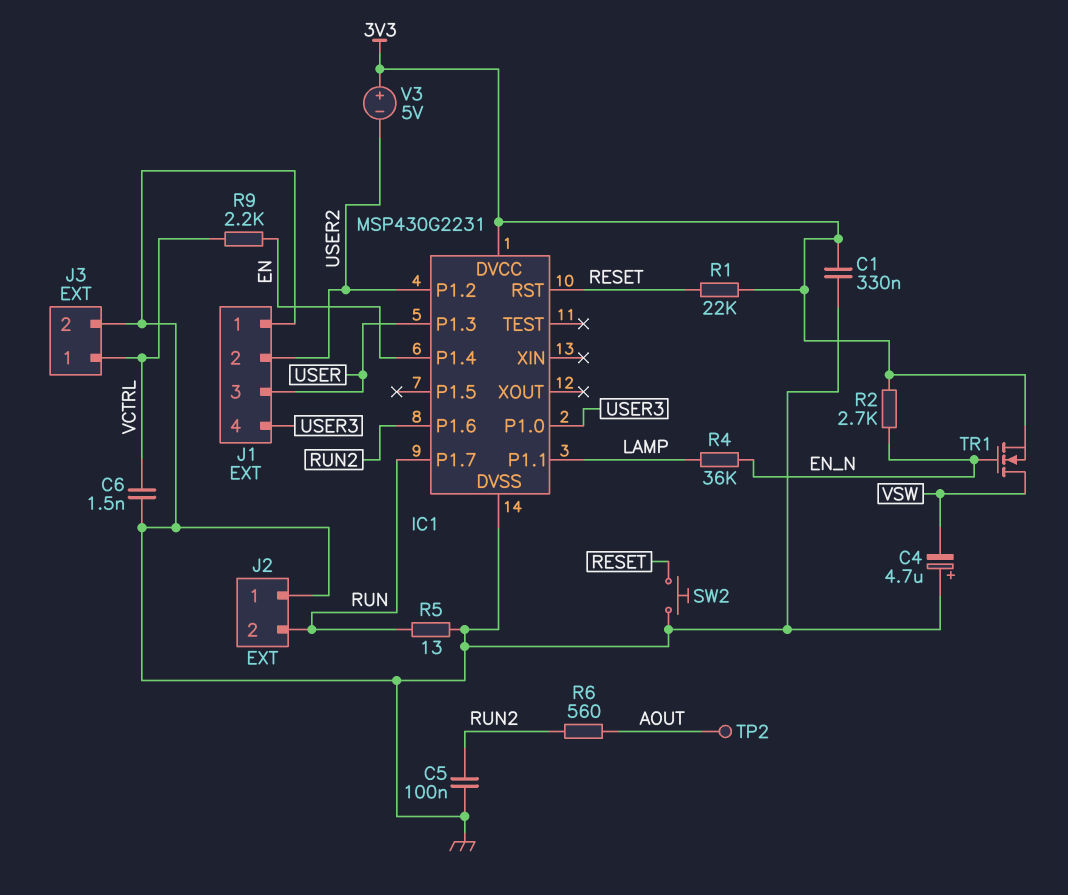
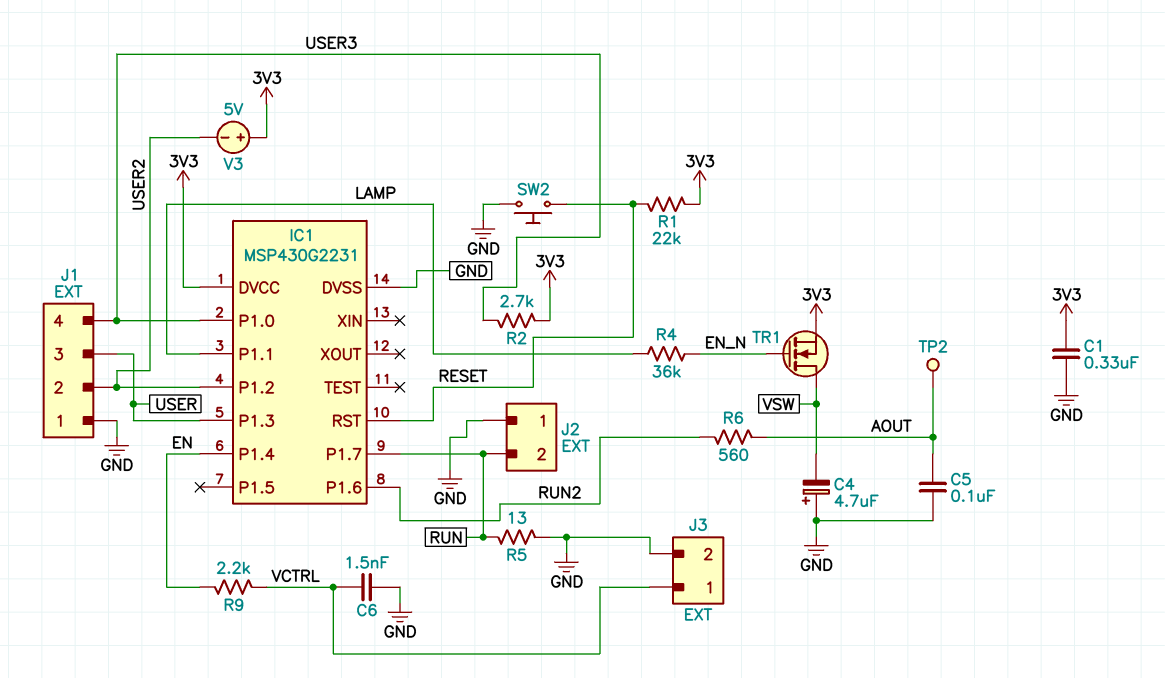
C5: 100nF (GND, RUN2) -> 100nF (AOUT, GND)
R2: 2.7k (3V3, EN_N) -> 2.7k (3V3, USER3)

